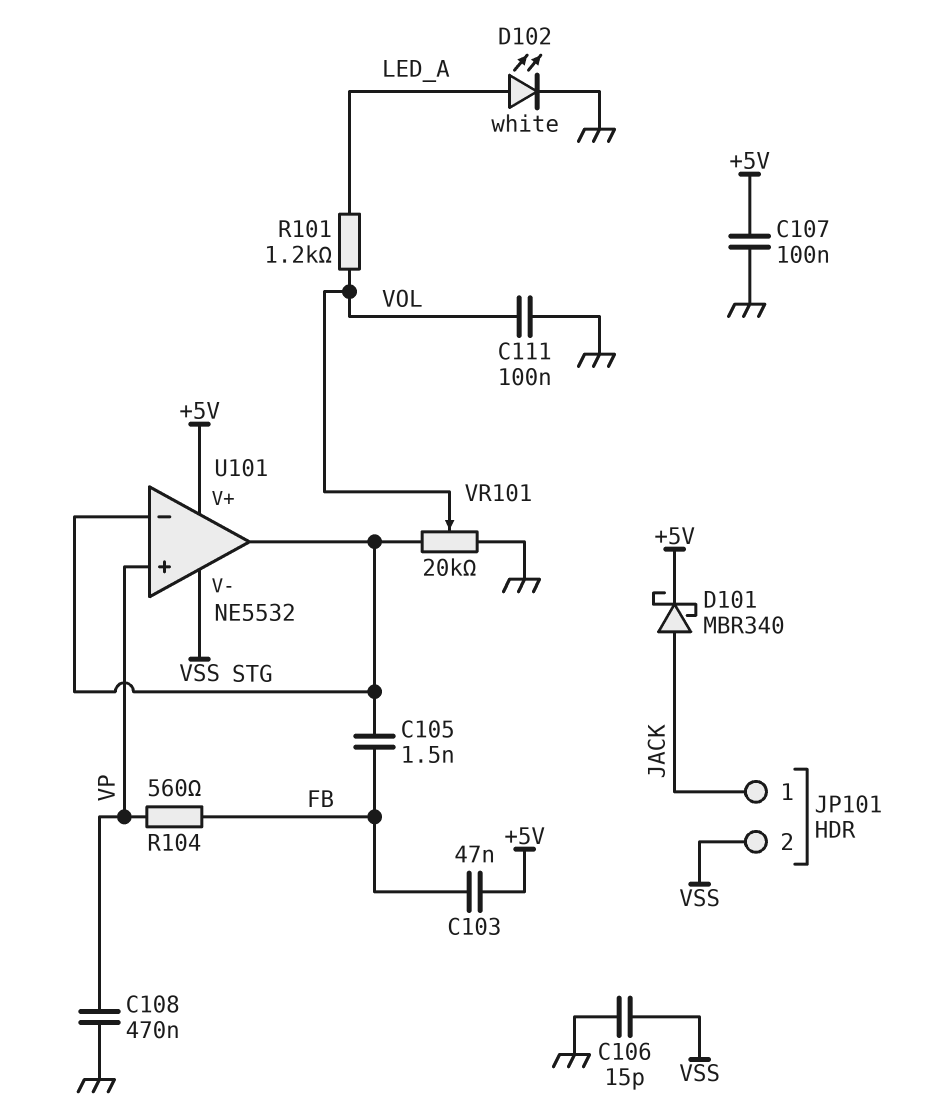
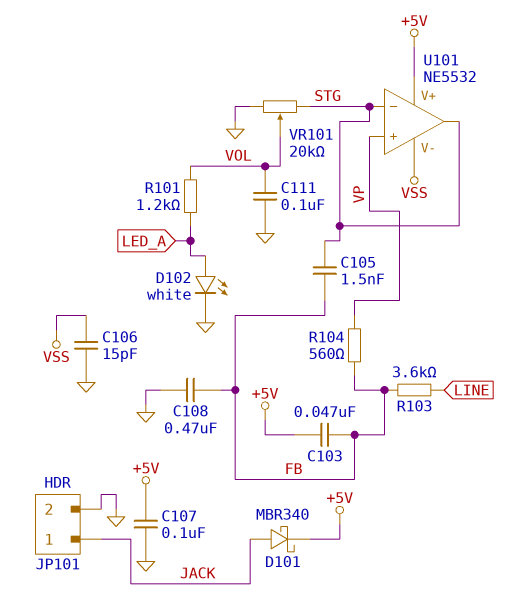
C108: 470nF (GND, VP) -> 470nF (FB, GND)
JP101 pin 2: VSS -> GND
R103: none -> 3.6k (FB, LINE)

